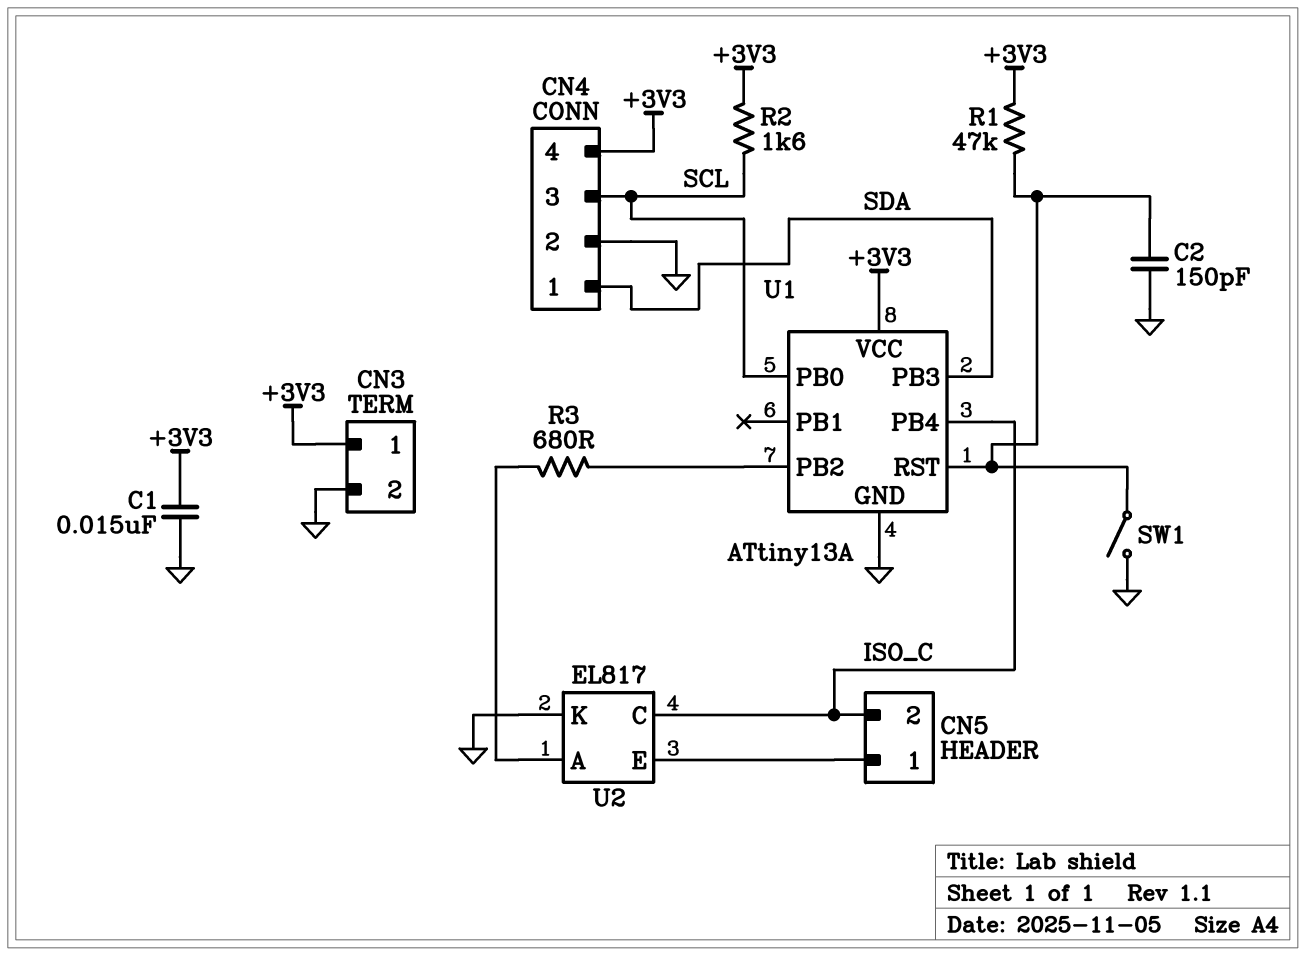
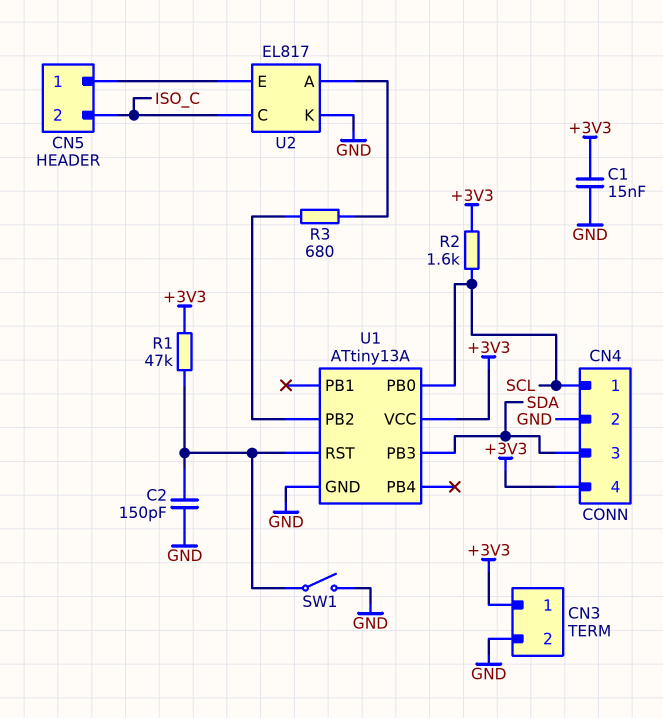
CN4 pin 1: SDA -> SCL
CN4 pin 3: SCL -> SDA
U1 pin PB4: ISO_C -> none

